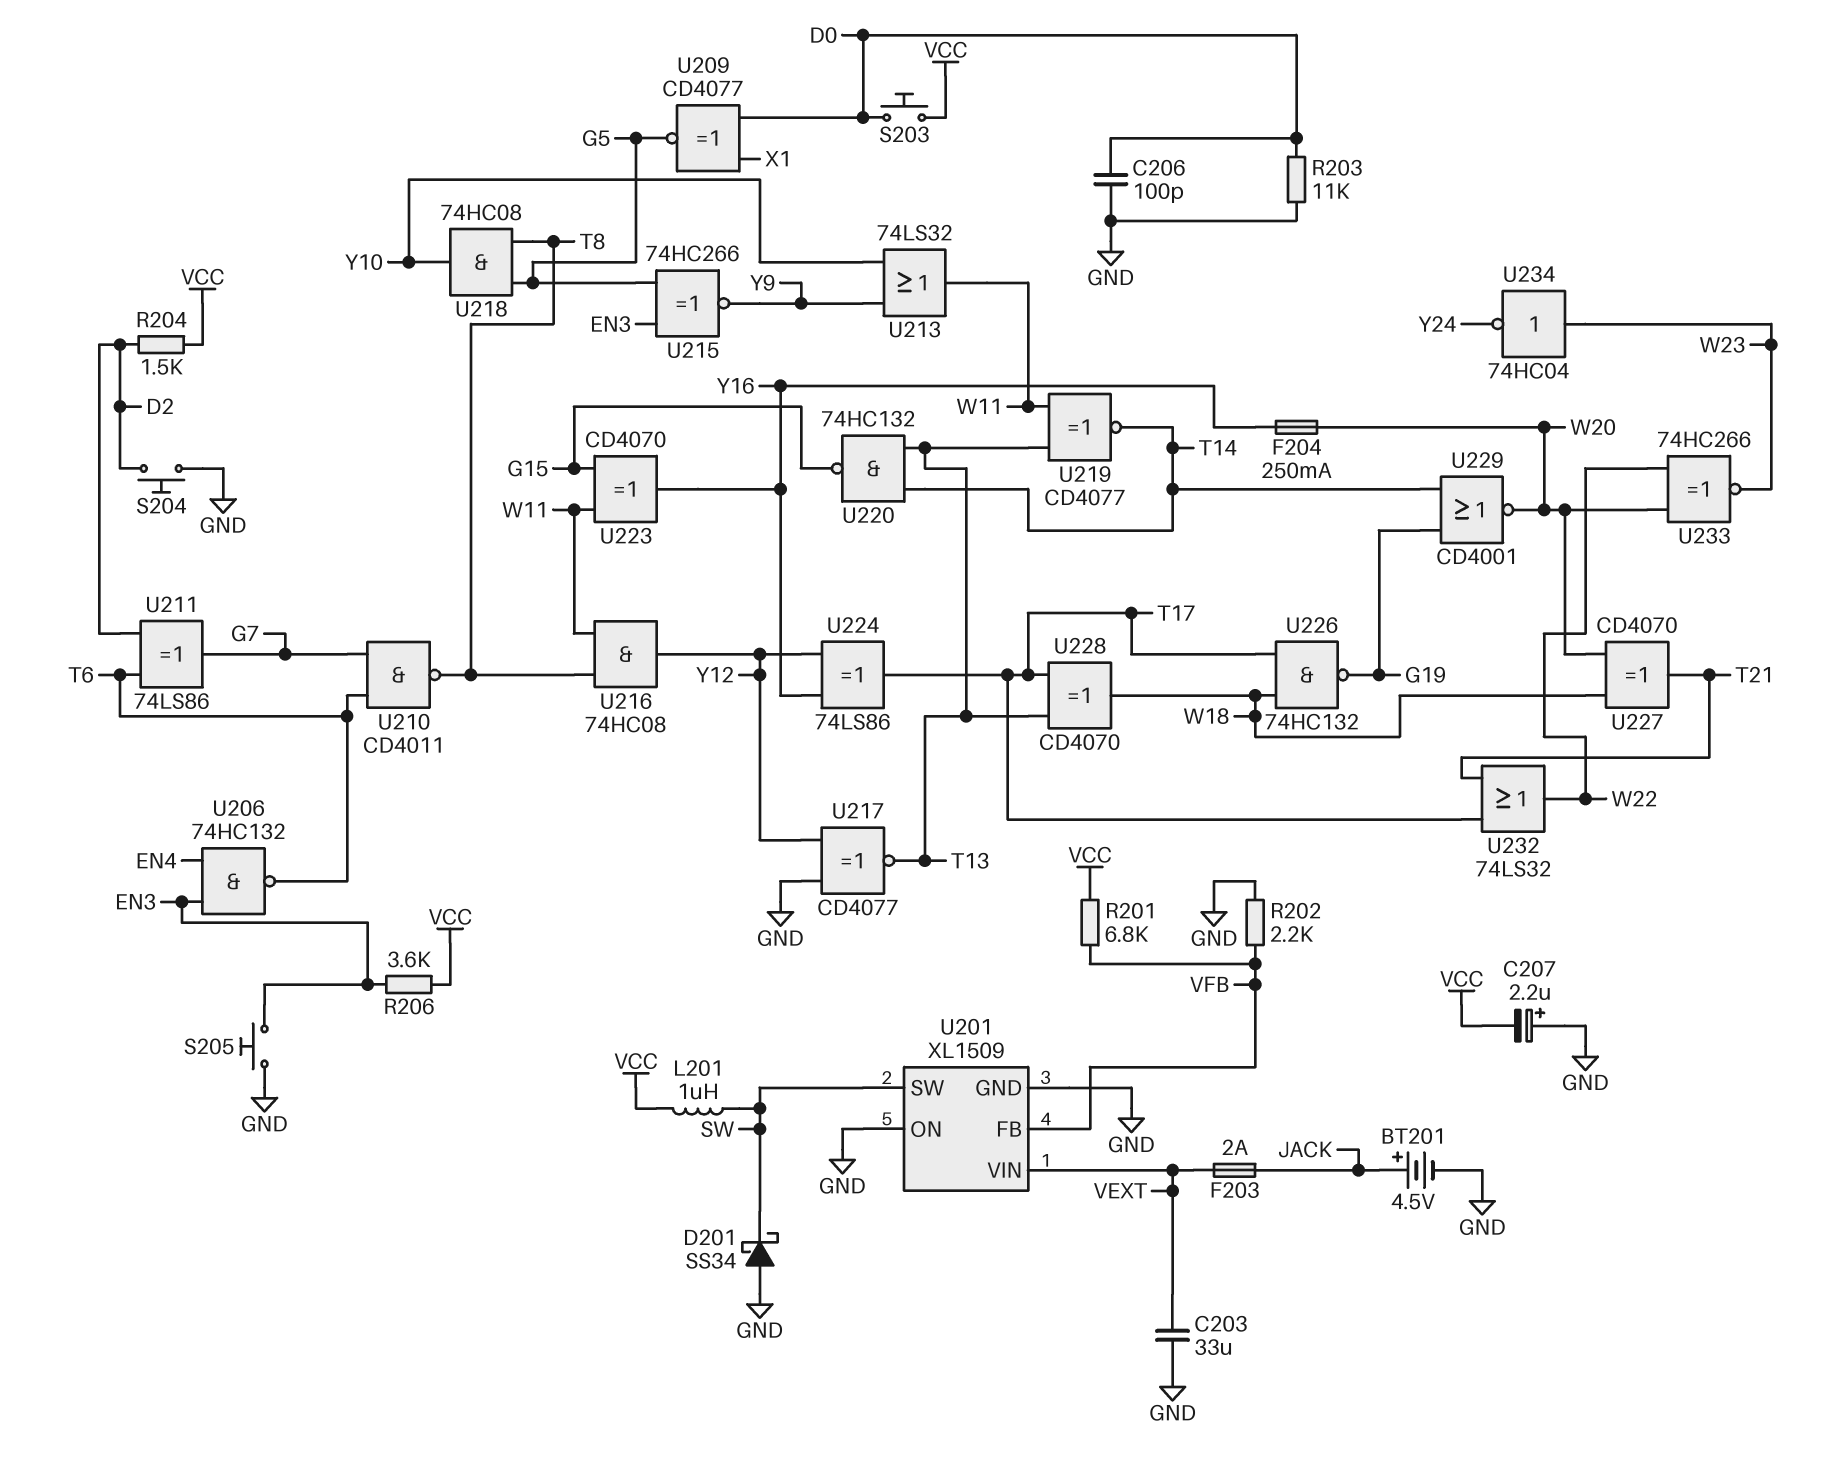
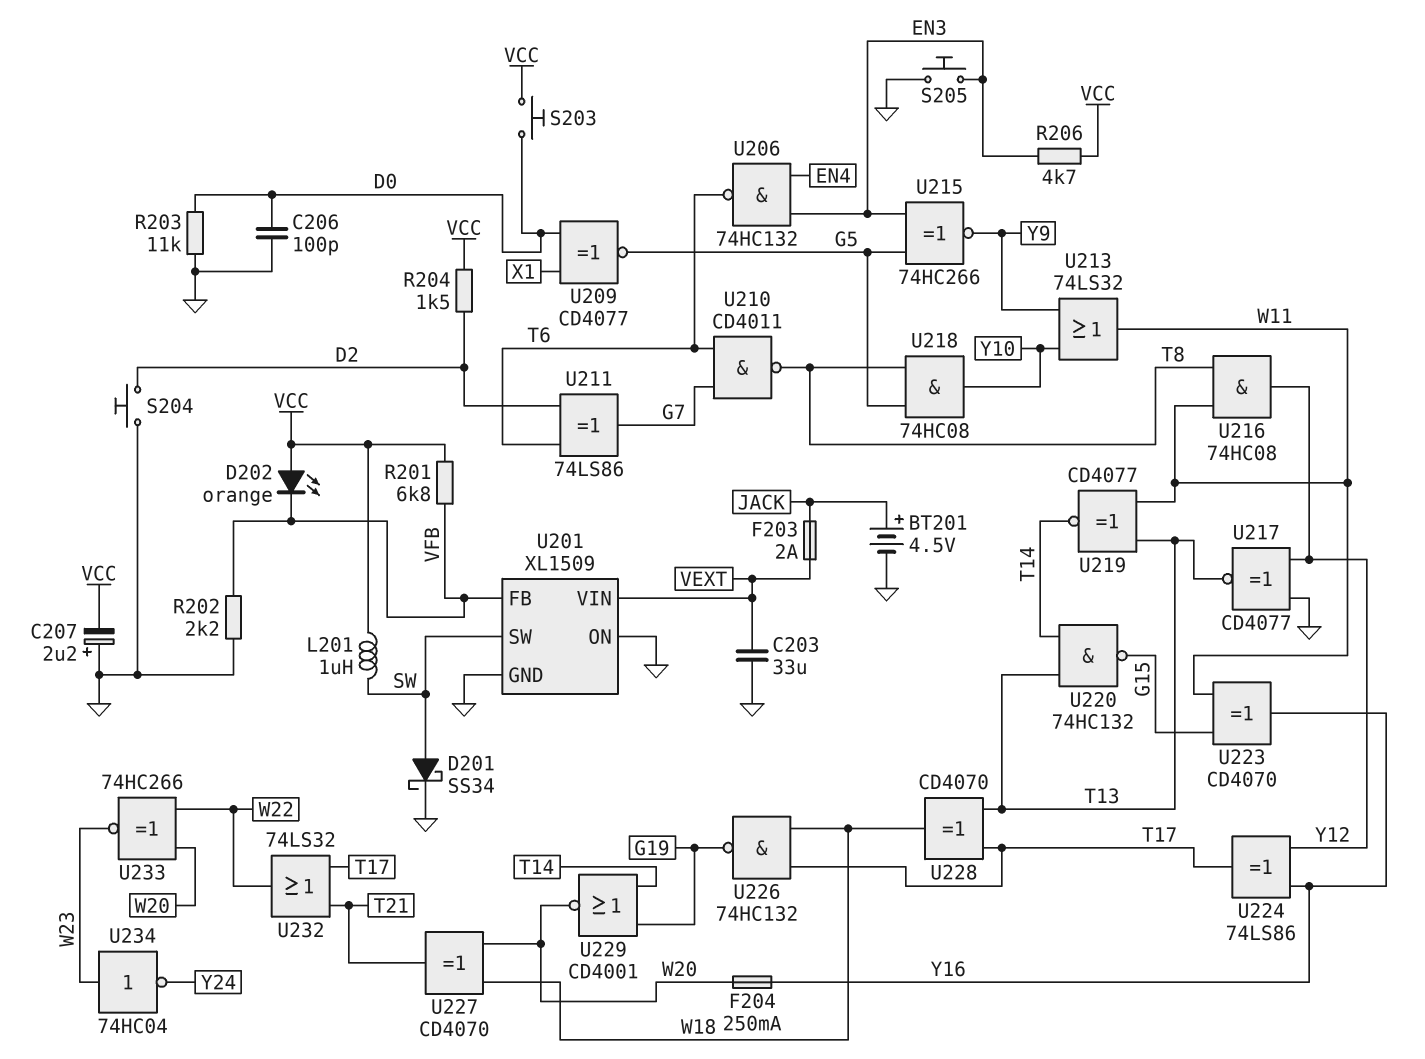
D201: schottky SS34 (A GND, K SW) -> schottky SS34 (A SW, K GND)
D202: none -> LED orange (A VCC, K VFB)
R206: 3.6k (EN3, VCC) -> 4.7k (EN3, VCC)

